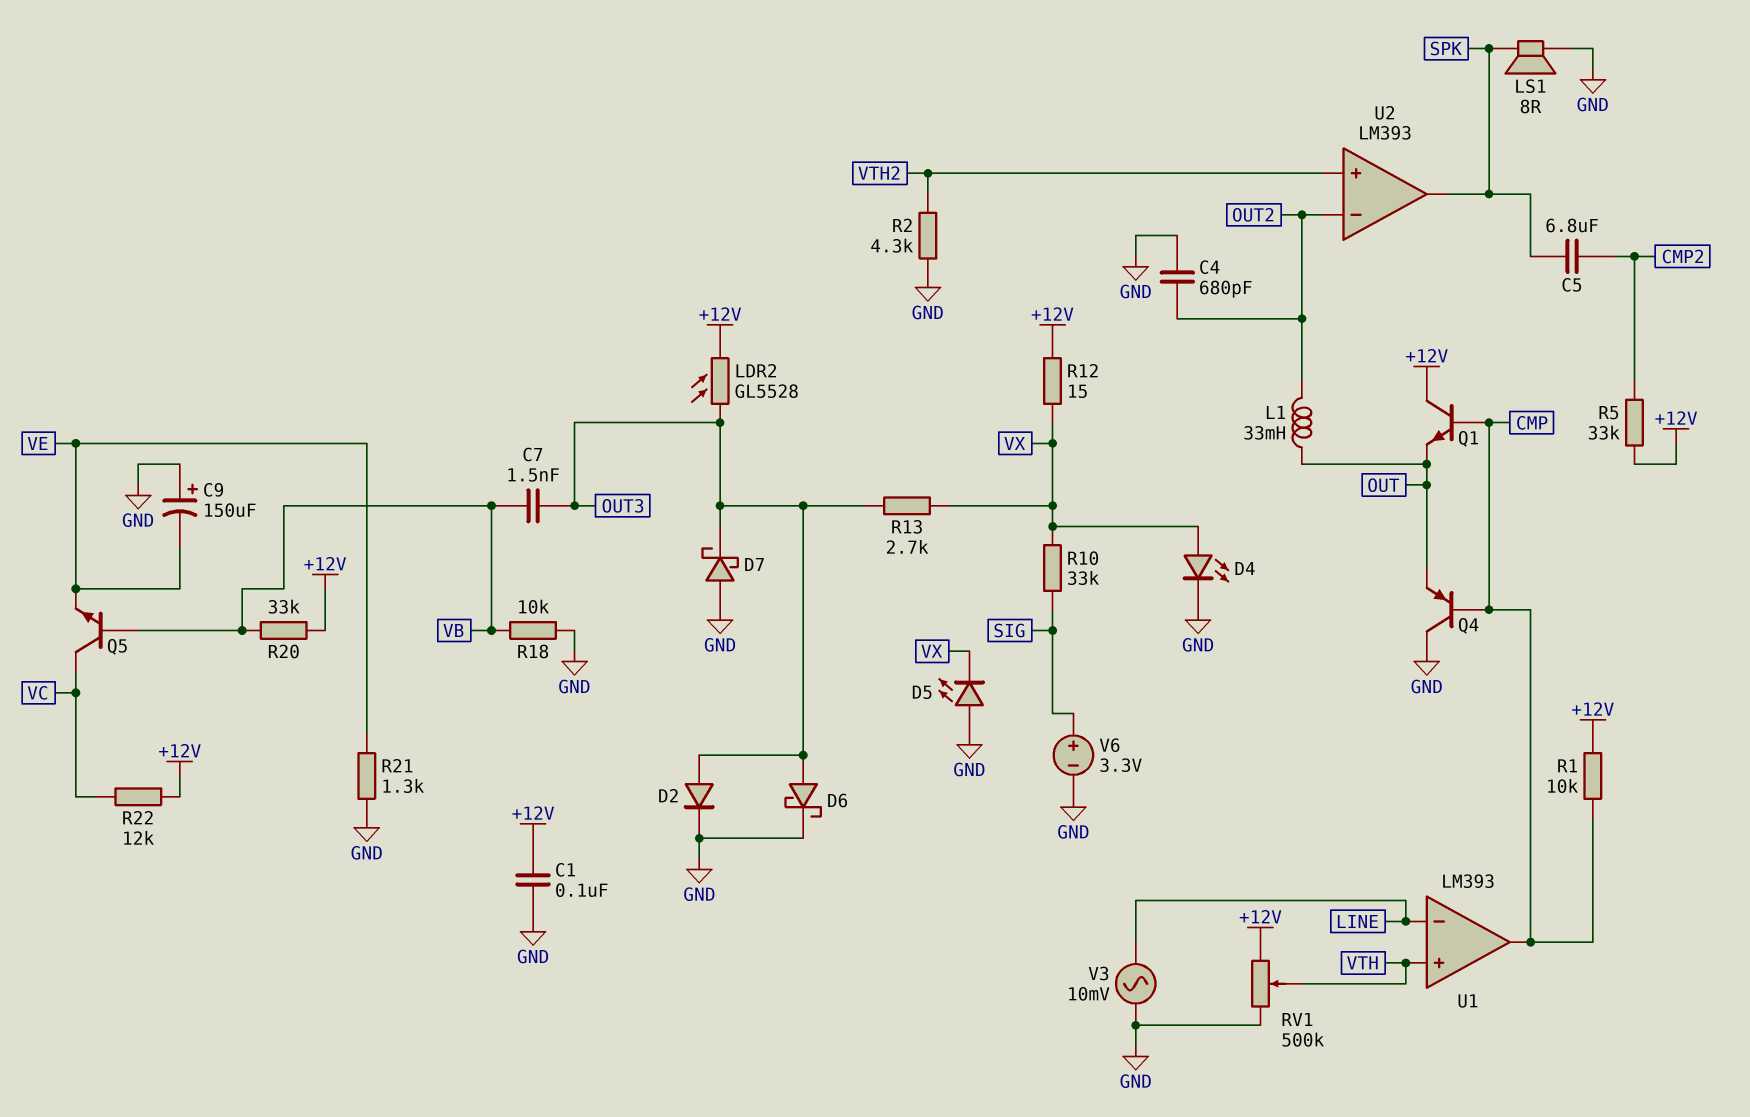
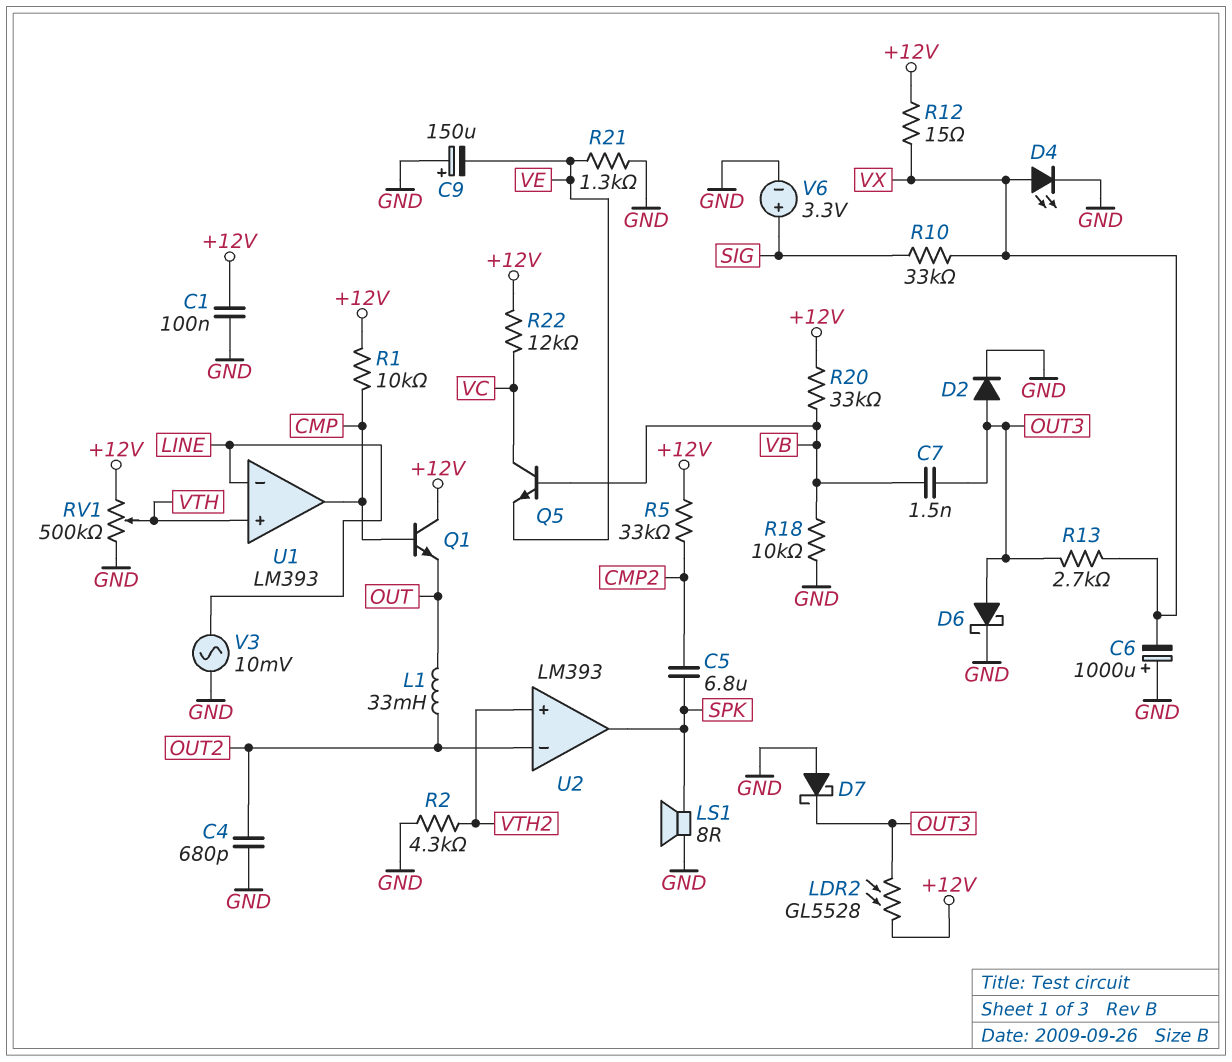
C6: none -> 1000uF (plus GND, minus VX)
D5: LED (A GND, K VX) -> none
Q4: PNP (B CMP, C GND, E OUT) -> none

